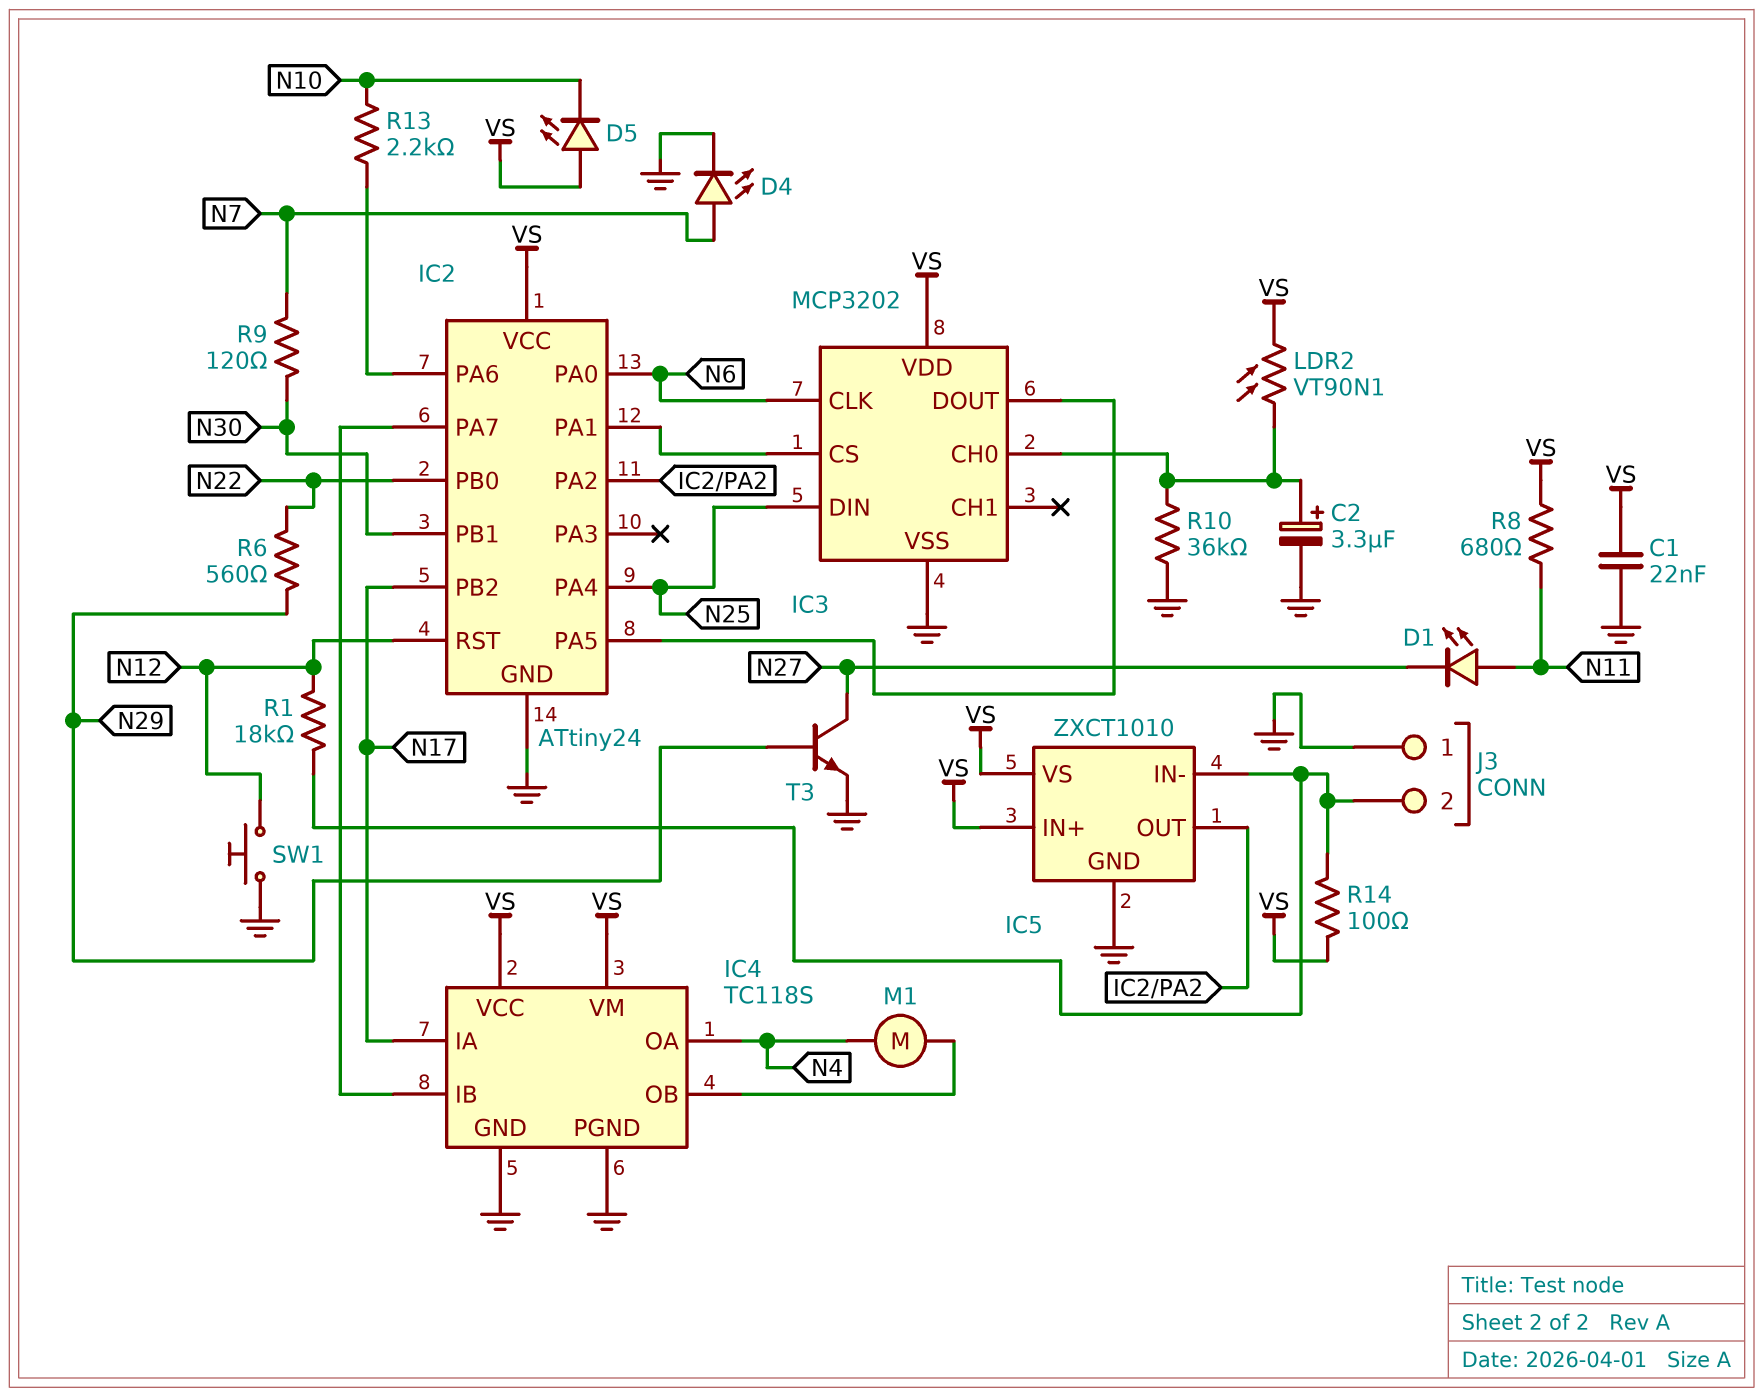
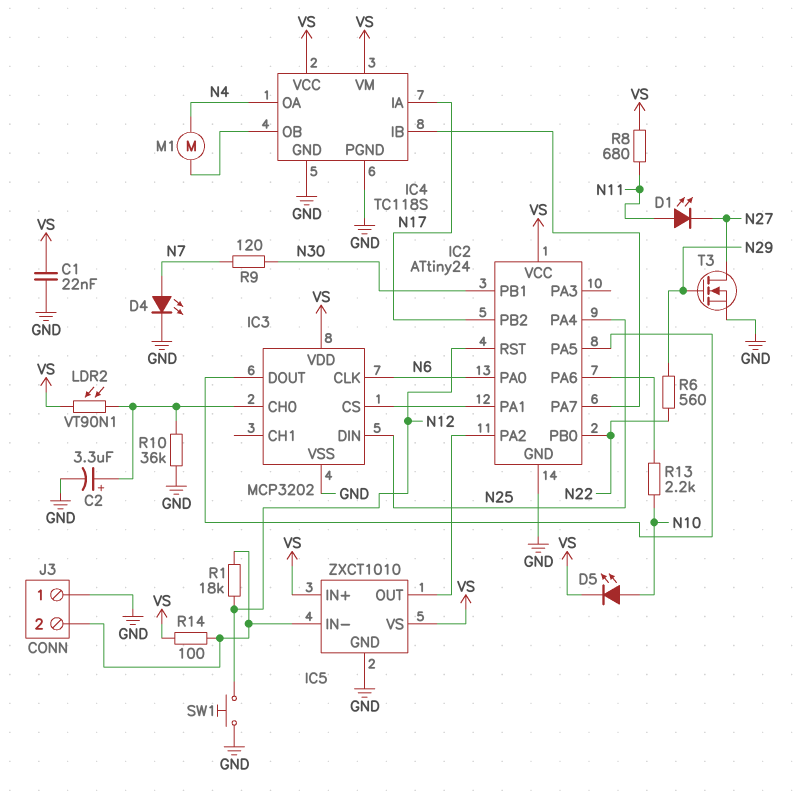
D5: LED (A VS, K N10) -> LED (A N10, K VS)
T3: NPN (B N29, C N27, E GND) -> NMOS (G N29, D N27, S GND)

